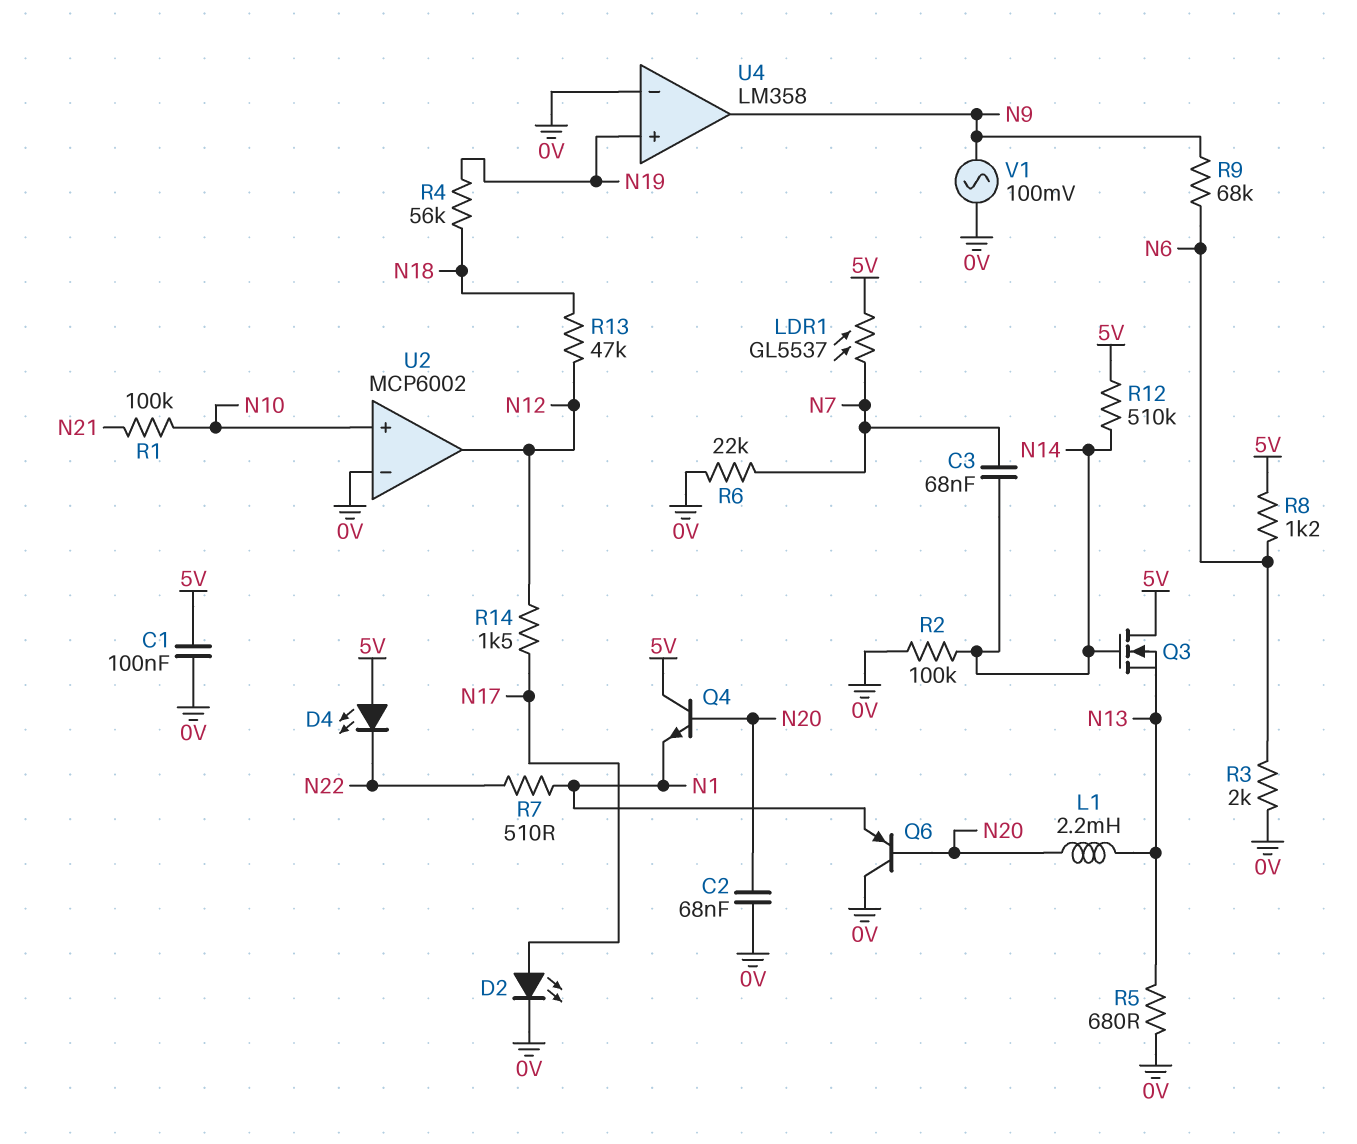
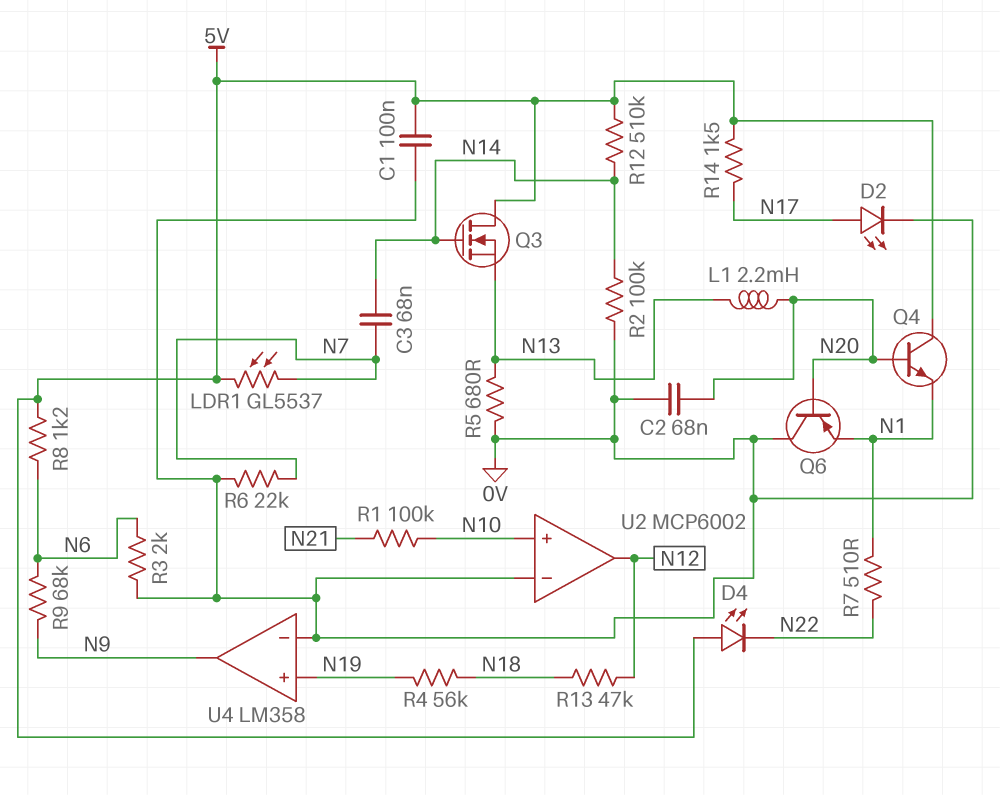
R14: 1.5k (N12, N17) -> 1.5k (5V, N17)
V1: AC 100mV (0V, N9) -> none

